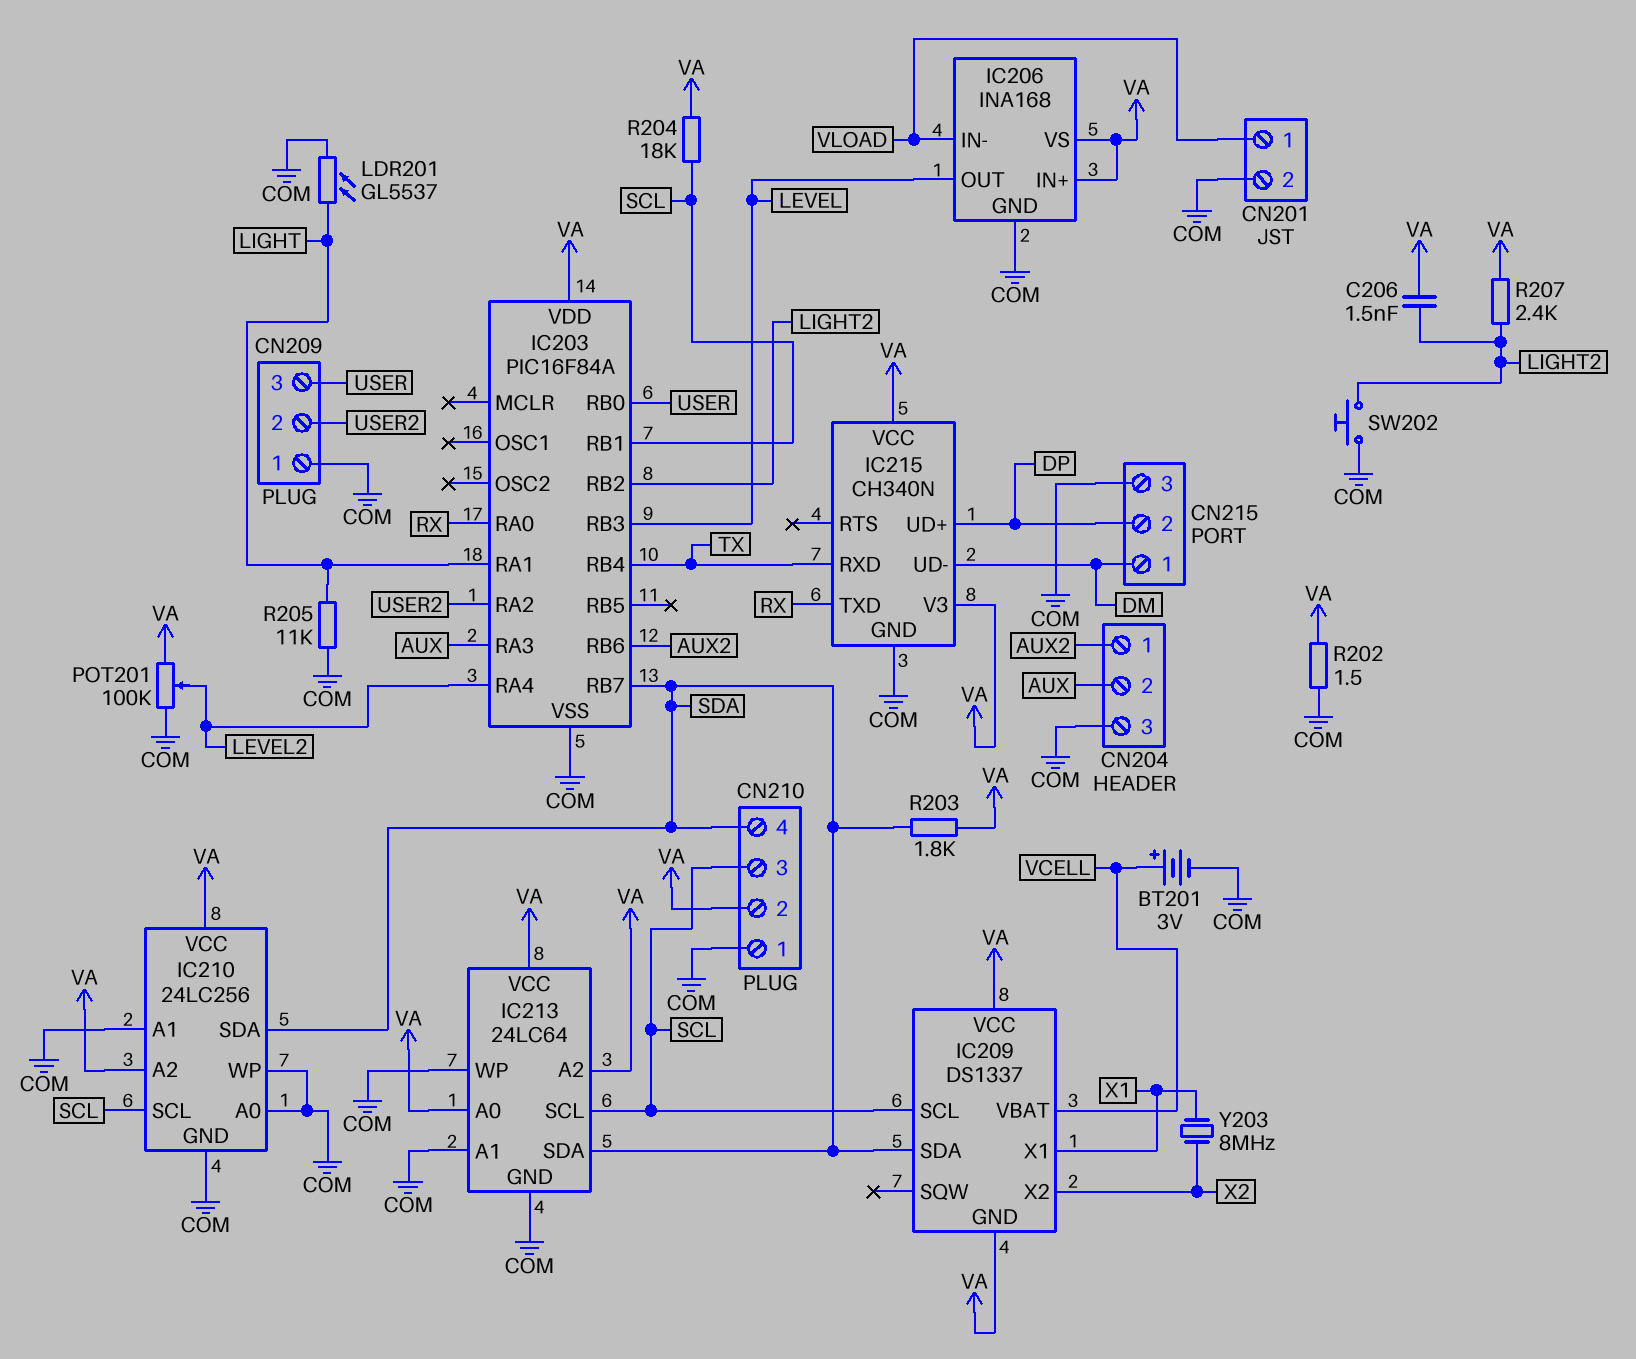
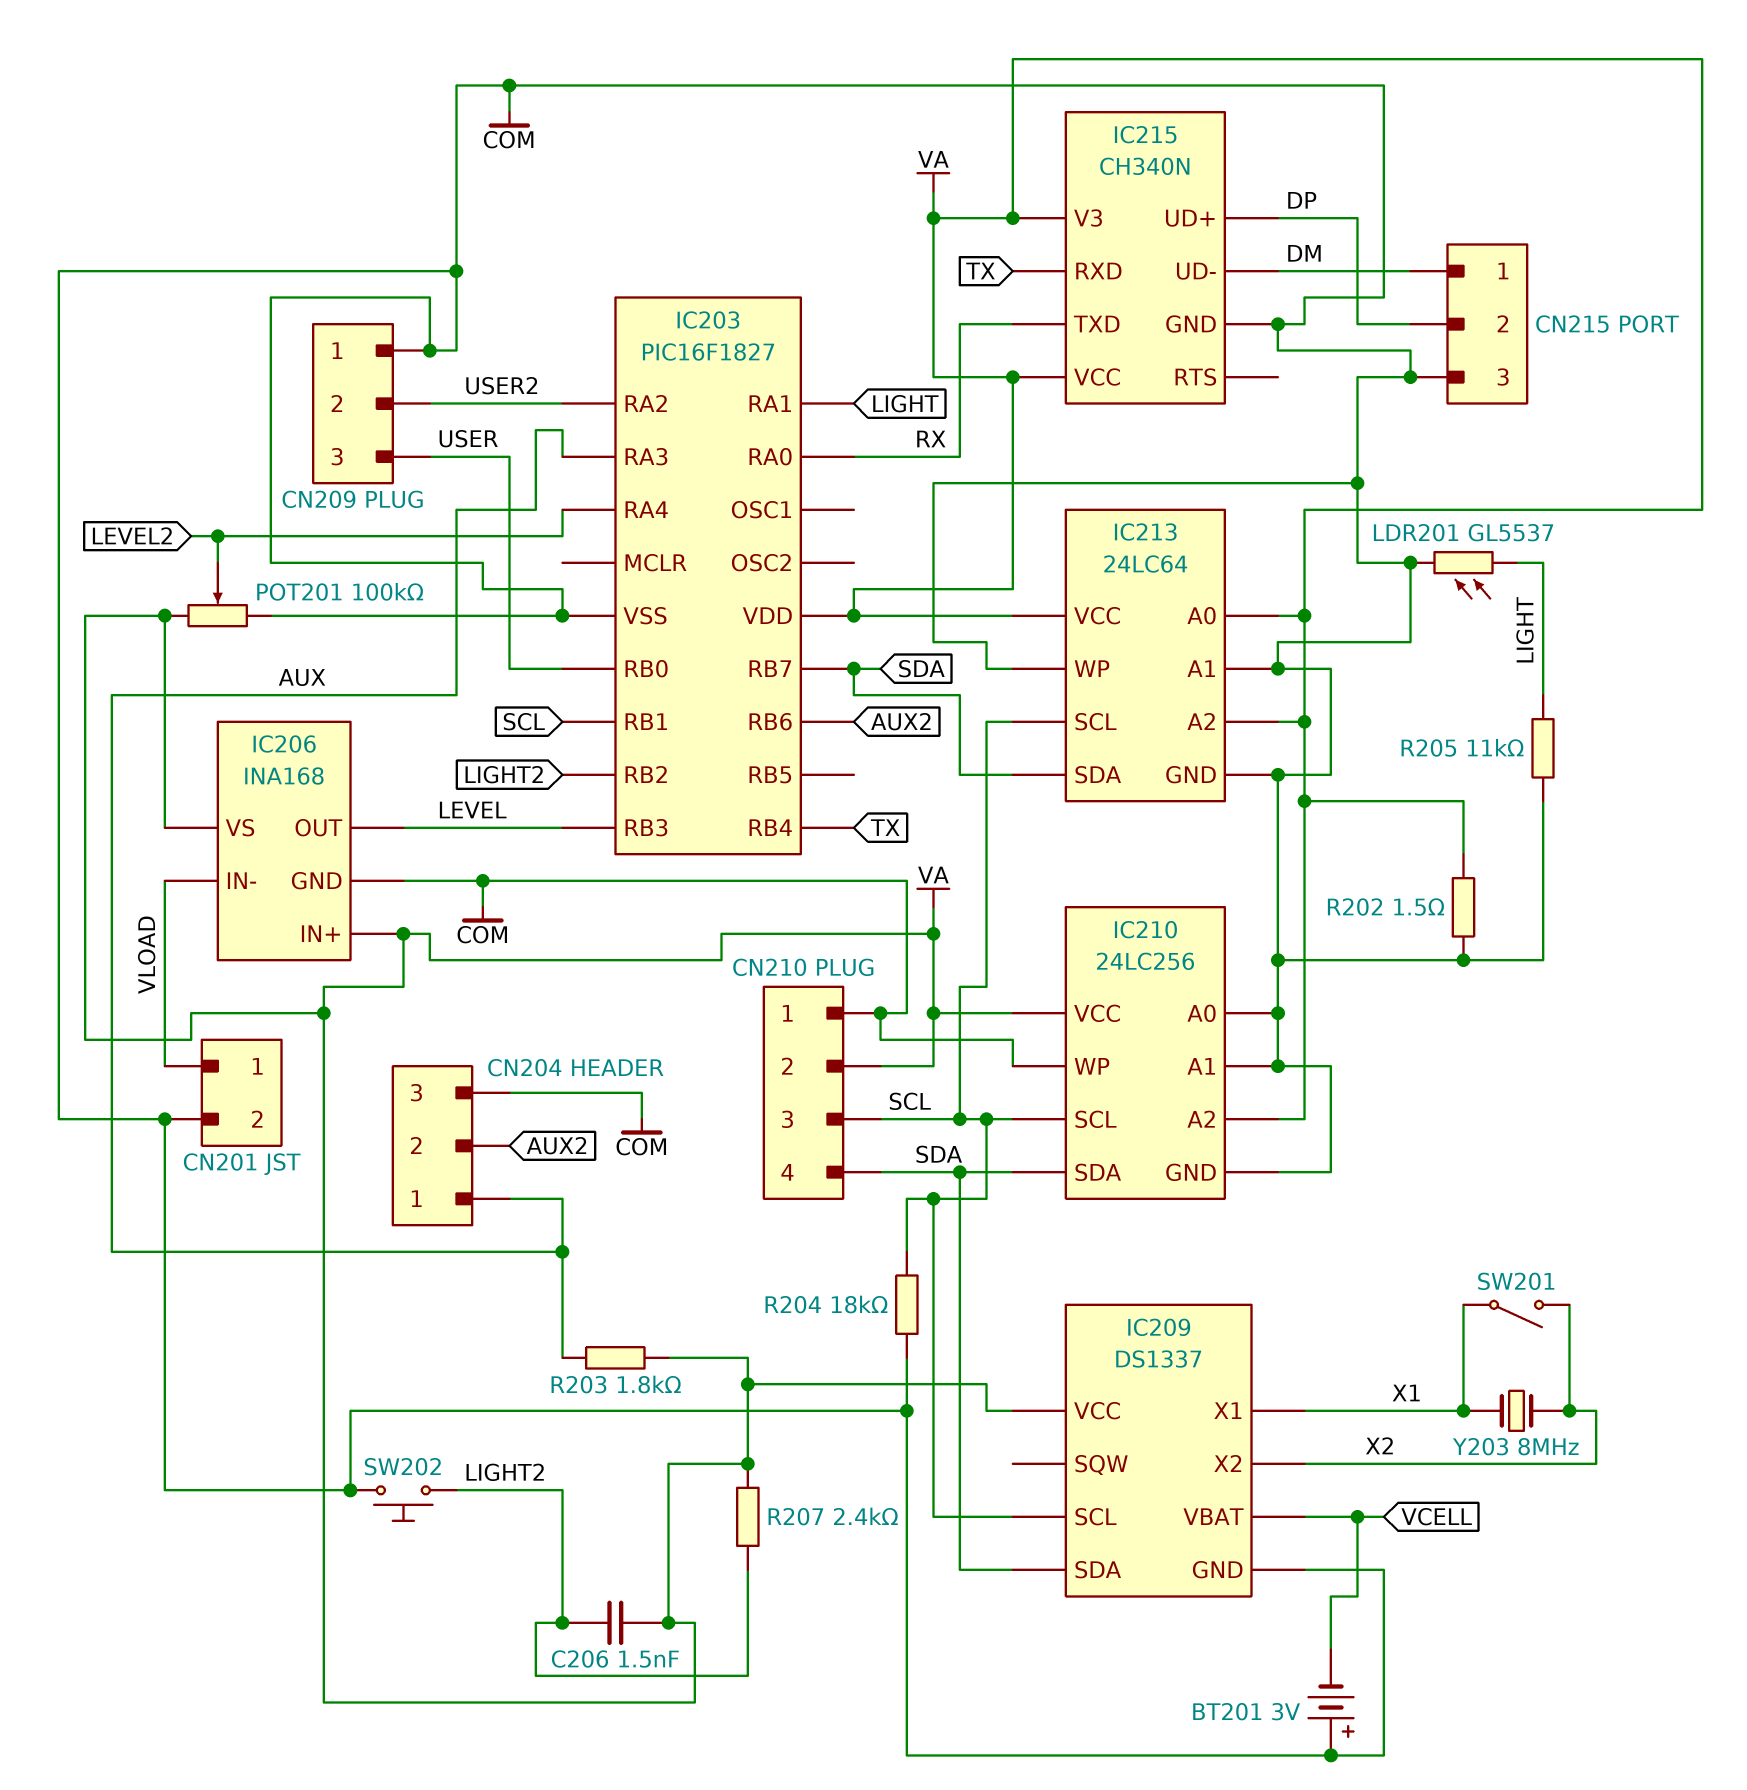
BT201: 3V (plus VCELL, minus COM) -> 3V (plus COM, minus VCELL)
CN204 pin 1: AUX2 -> AUX
CN204 pin 2: AUX -> AUX2
IC203: PIC16F84A -> PIC16F1827
IC209 pin GND: VA -> COM
R203: 1.8k (SDA, VA) -> 1.8k (AUX, VA)
R204: 18k (SCL, VA) -> 18k (COM, SCL)
SW201: none -> switch (X1, X2)

